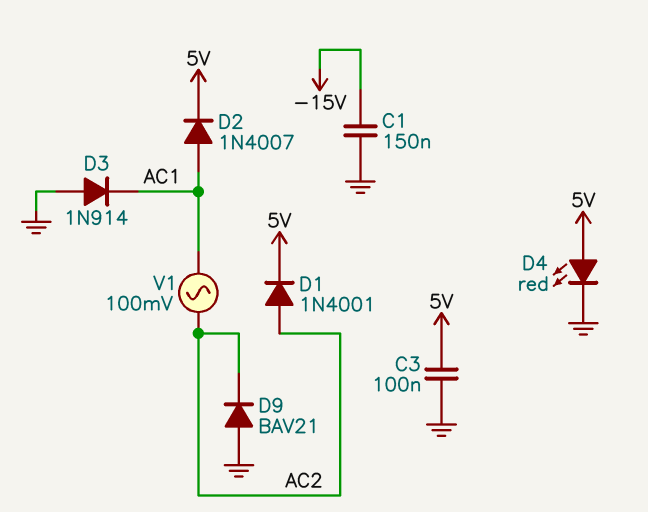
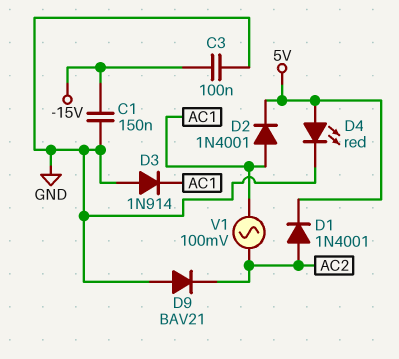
C3: 100nF (5V, GND) -> 100nF (-15V, GND)
D2: diode 1N4007 (A AC1, K 5V) -> diode 1N4001 (A AC1, K 5V)

